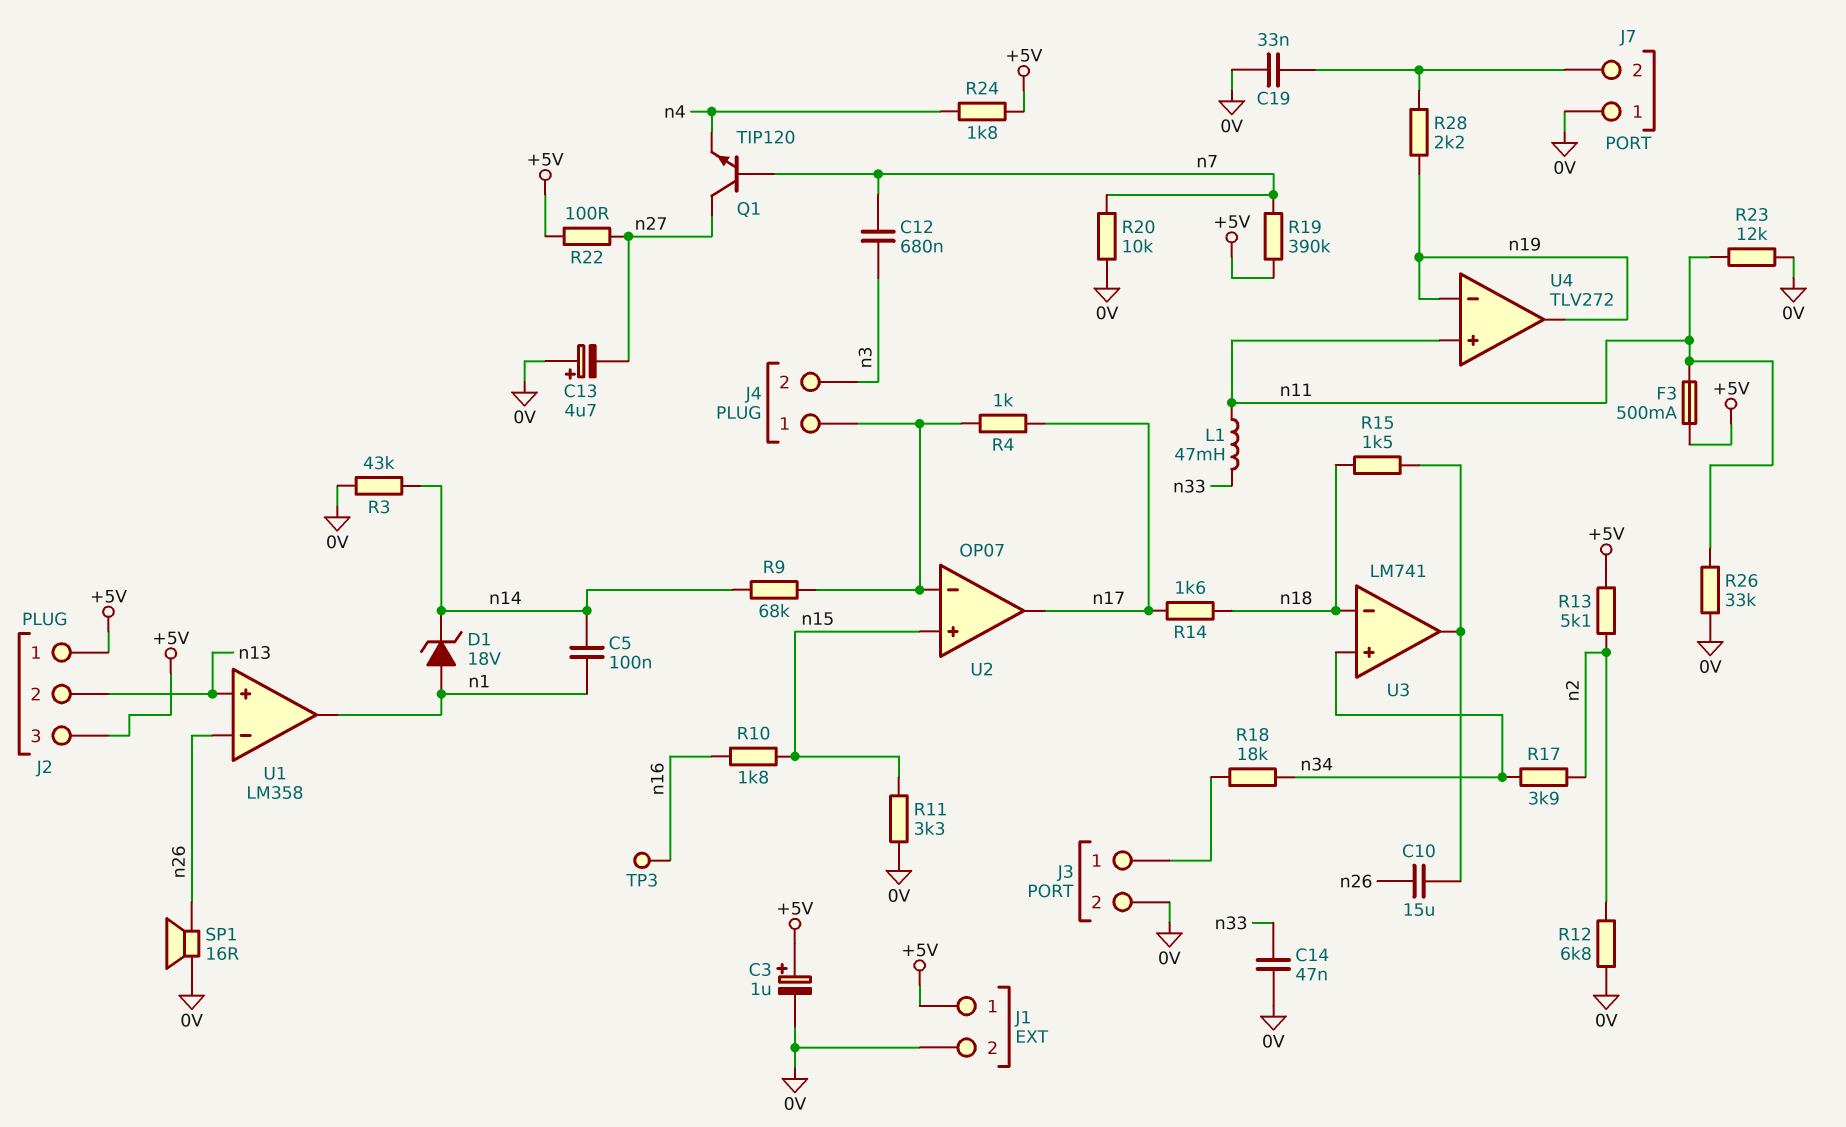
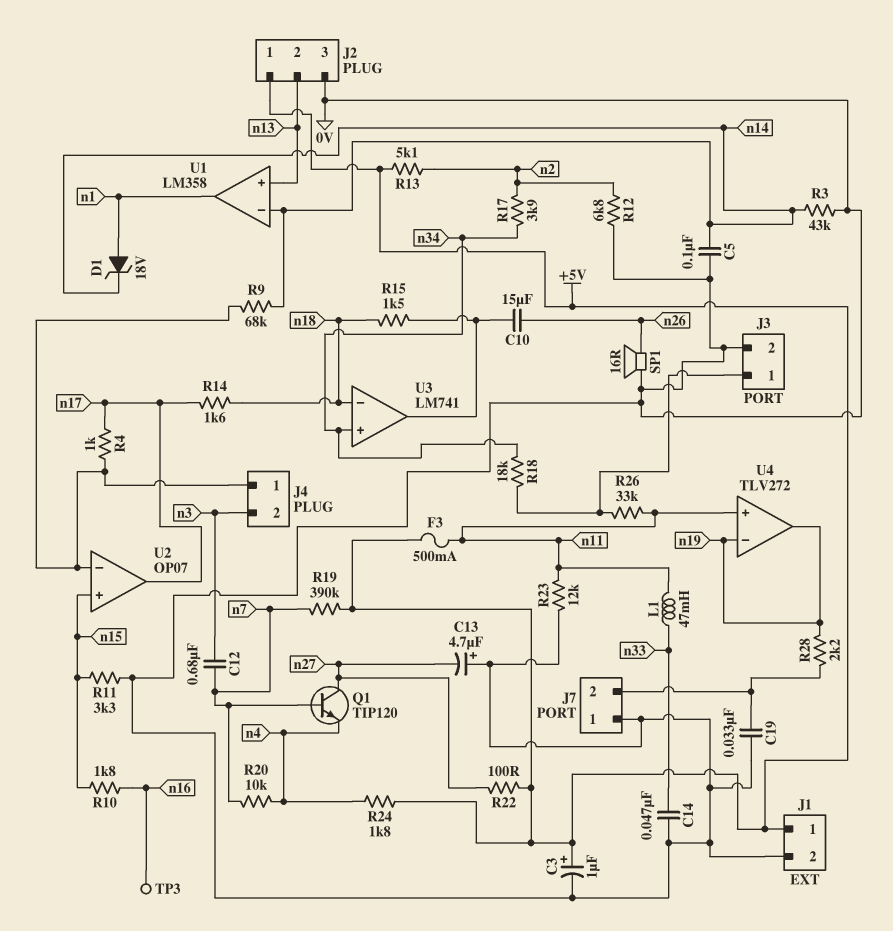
C5: 100nF (n1, n14) -> 100nF (0V, n14)
J2 pin 3: +5V -> 0V
R20: 10k (0V, n7) -> 10k (n4, n7)
R26: 33k (0V, n11) -> 33k (J3/1, n11)
U1 pin in-: n26 -> n14

